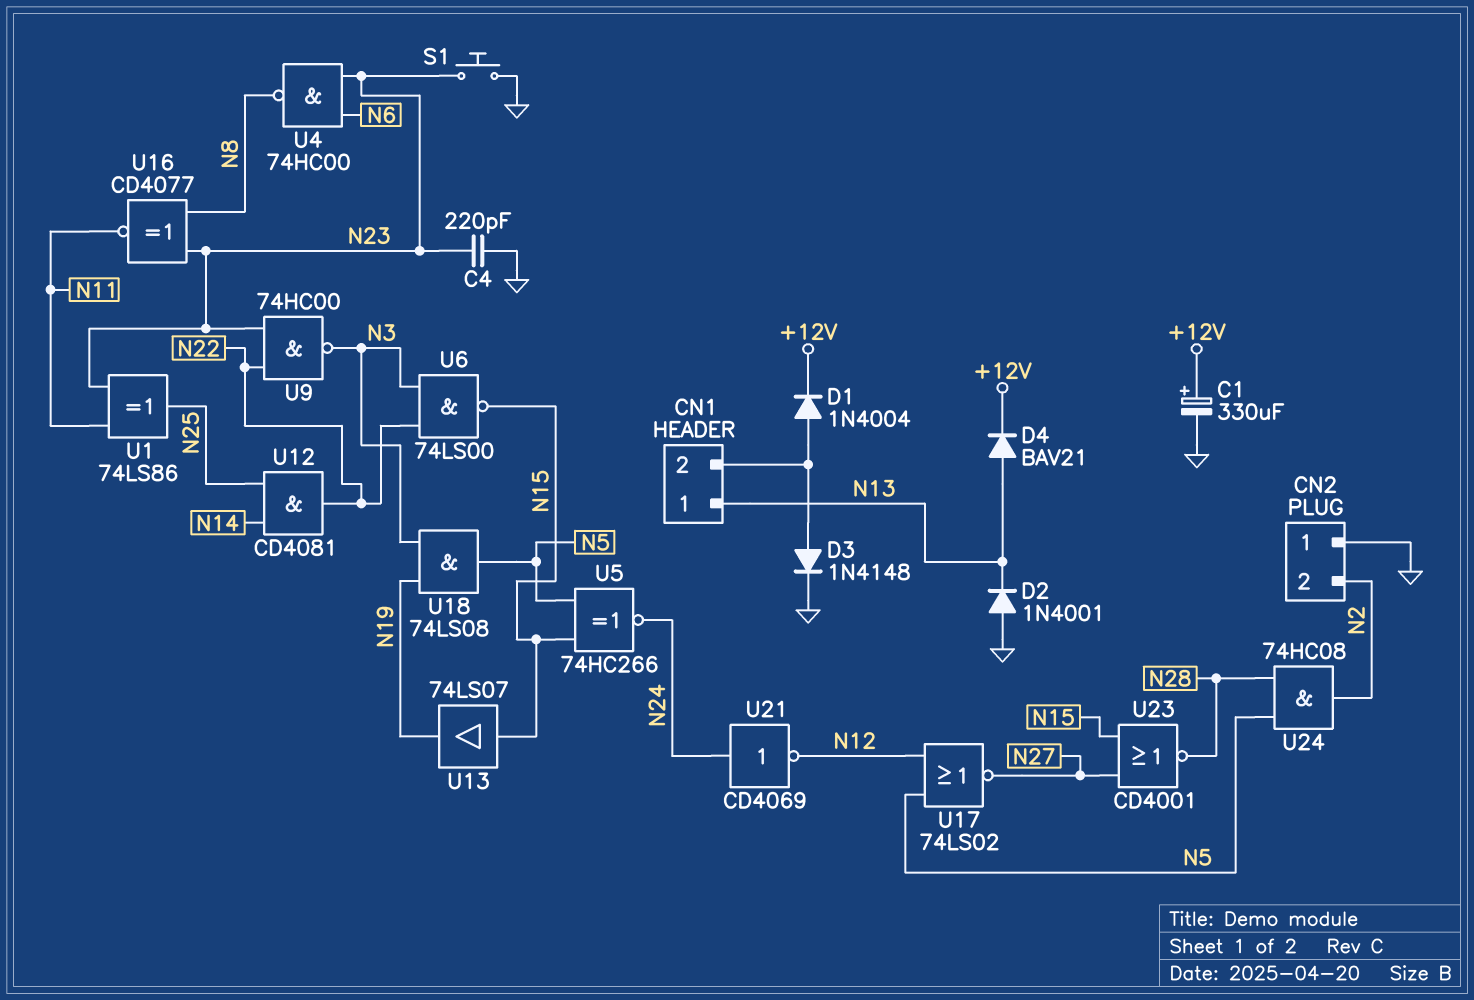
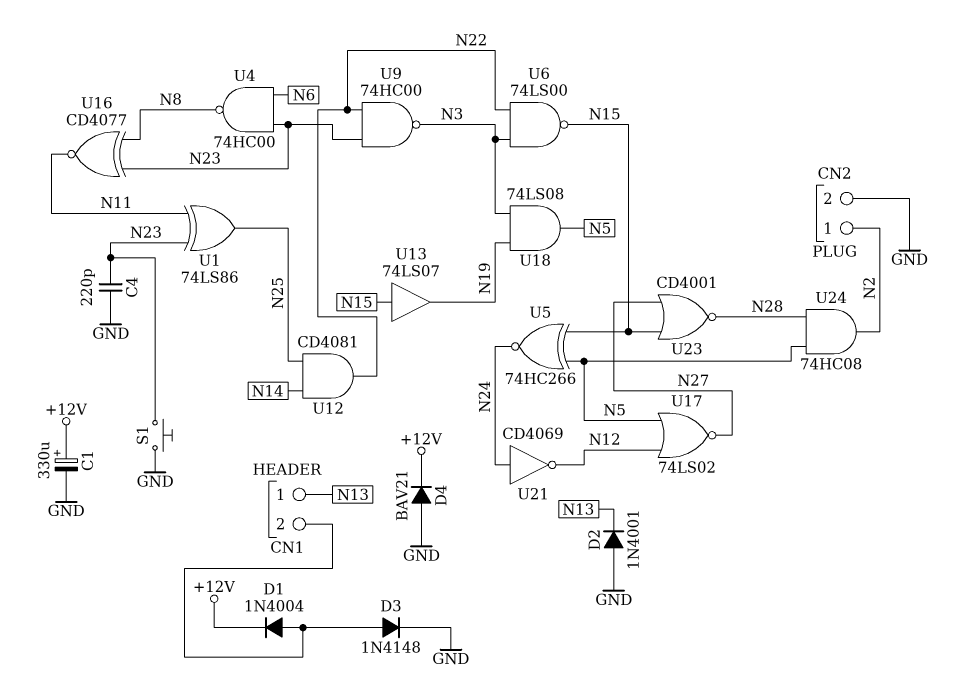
CN2 pin 1: GND -> N2
CN2 pin 2: N2 -> GND
D4: diode BAV21 (A N13, K +12V) -> diode BAV21 (A GND, K +12V)

